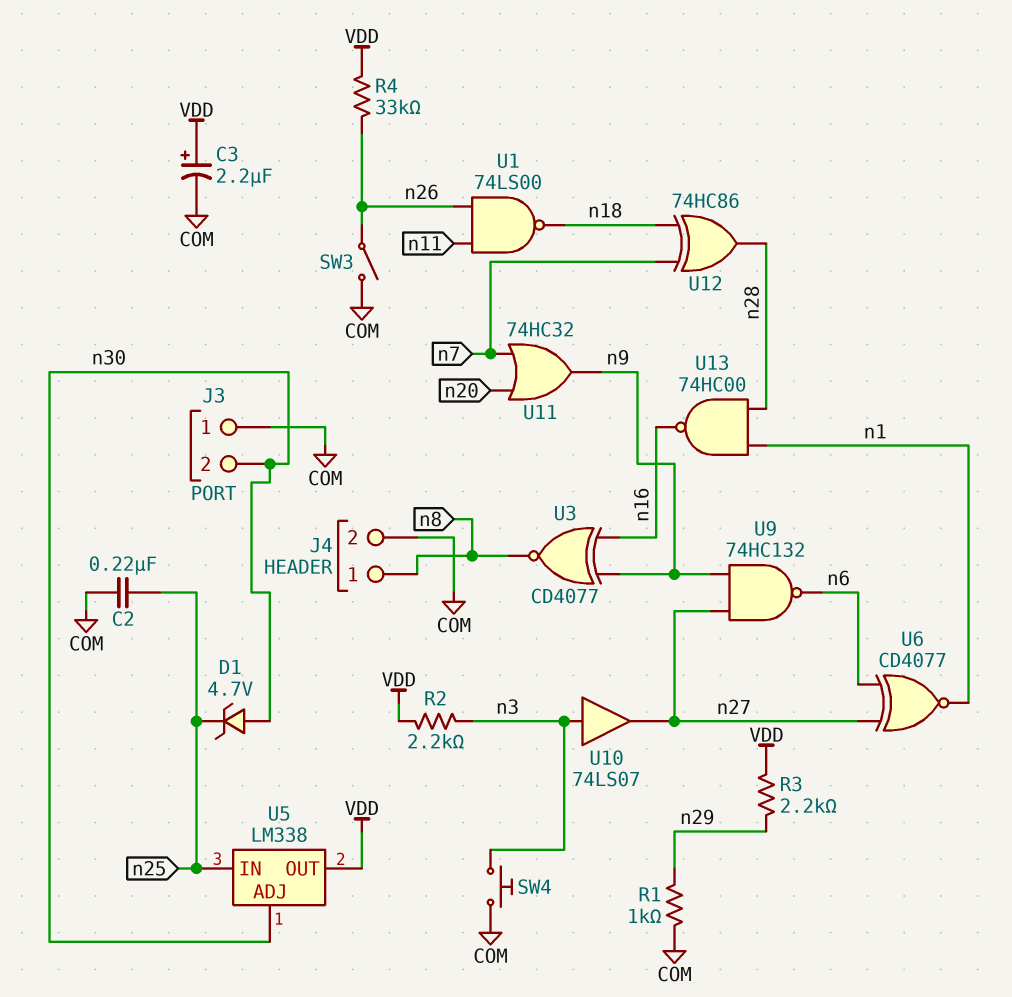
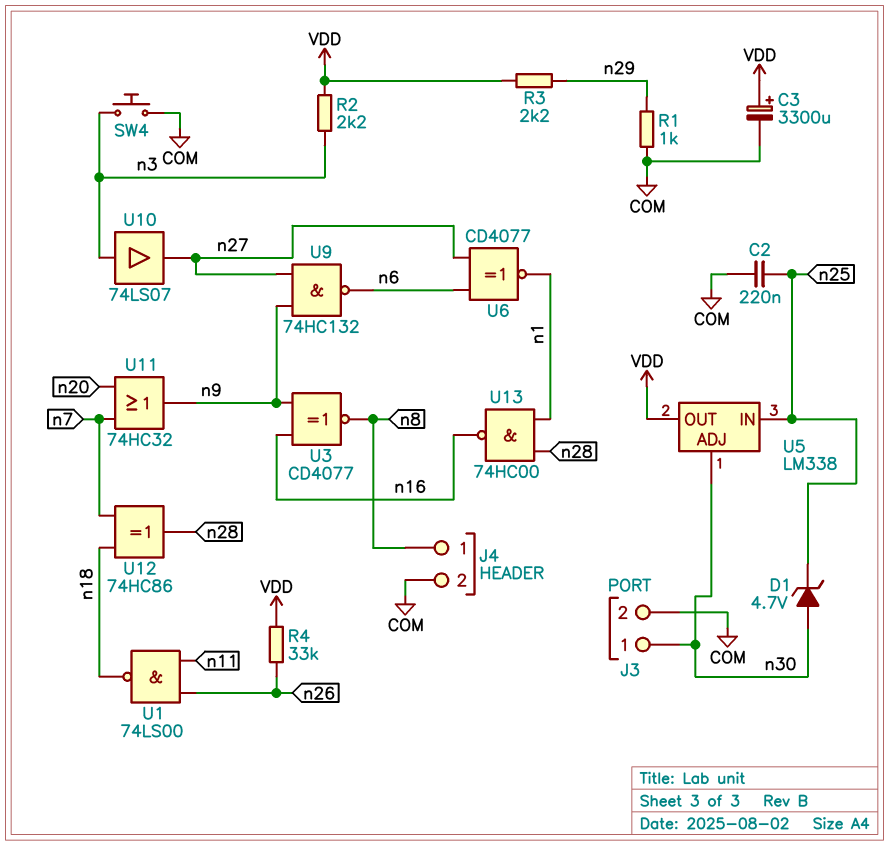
C3: 2.2uF (plus VDD, minus COM) -> 3300uF (plus VDD, minus COM)
J3 pin 1: COM -> n30
J3 pin 2: n30 -> COM
SW3: switch (COM, n26) -> none

